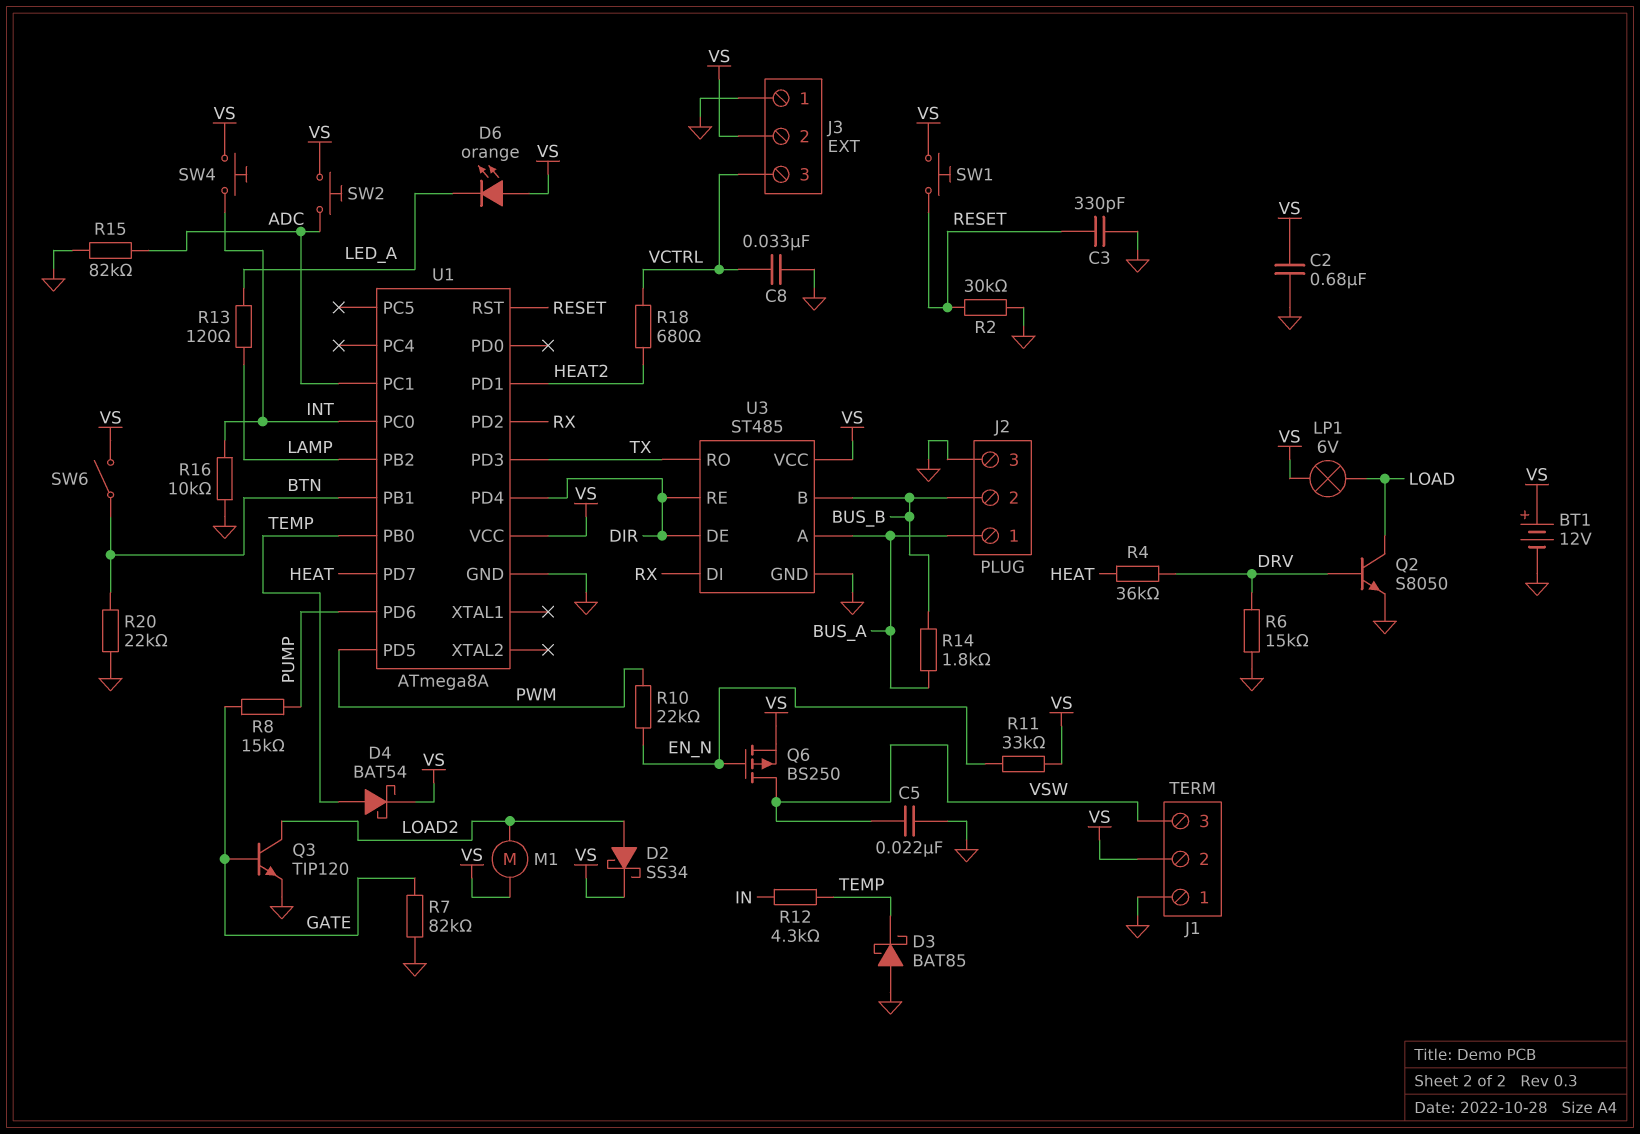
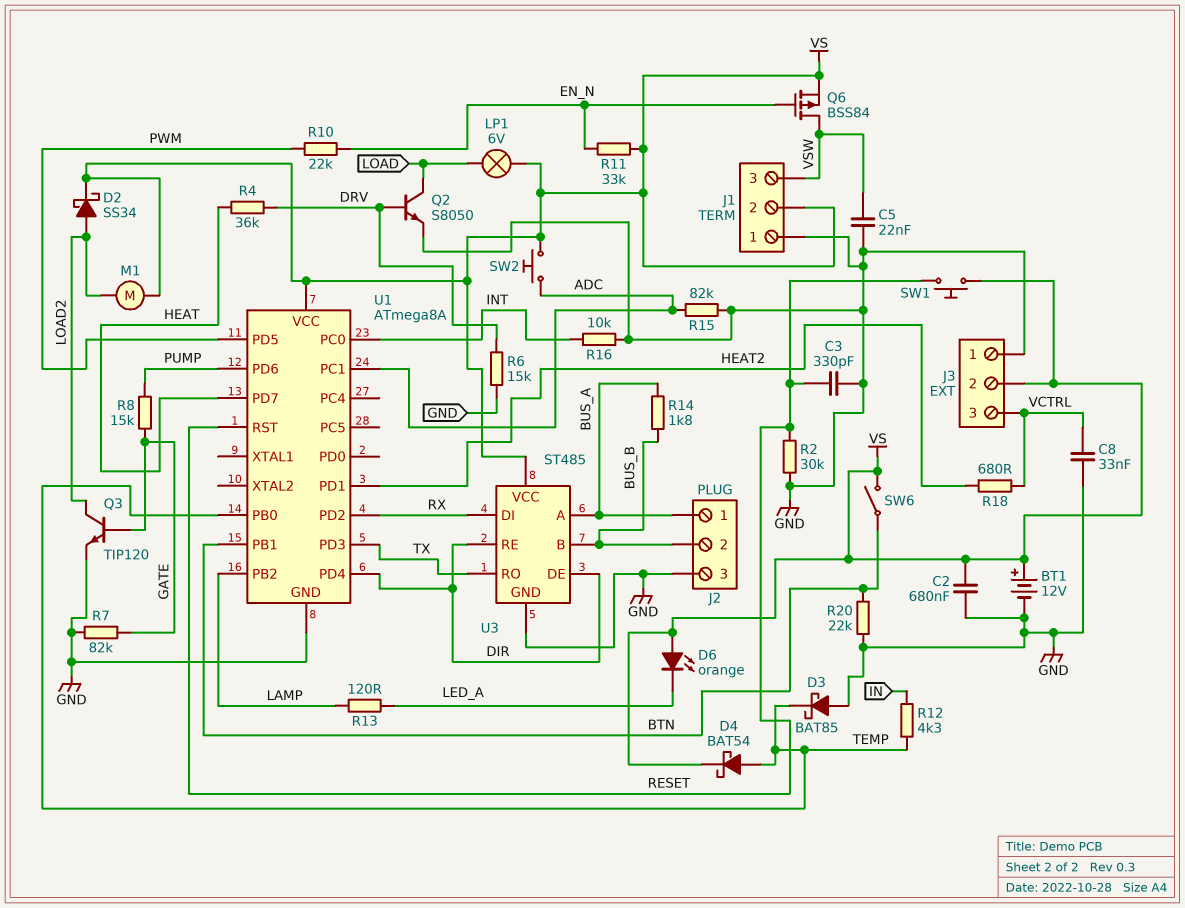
Q6: PMOS BS250 (G EN_N, D VSW, S VS) -> PMOS BSS84 (G EN_N, D VSW, S VS)
SW4: button (INT, VS) -> none

